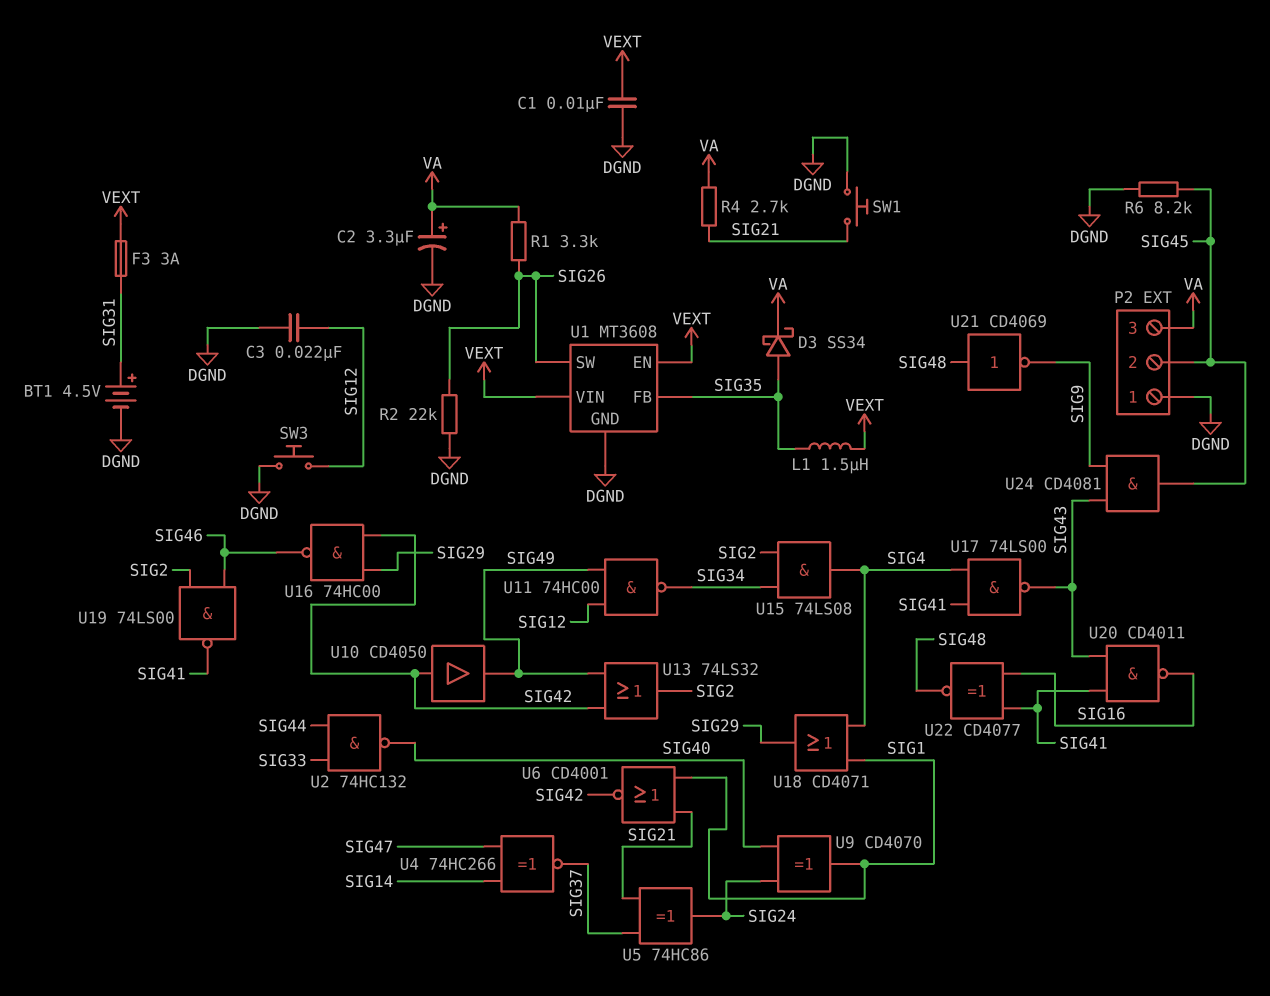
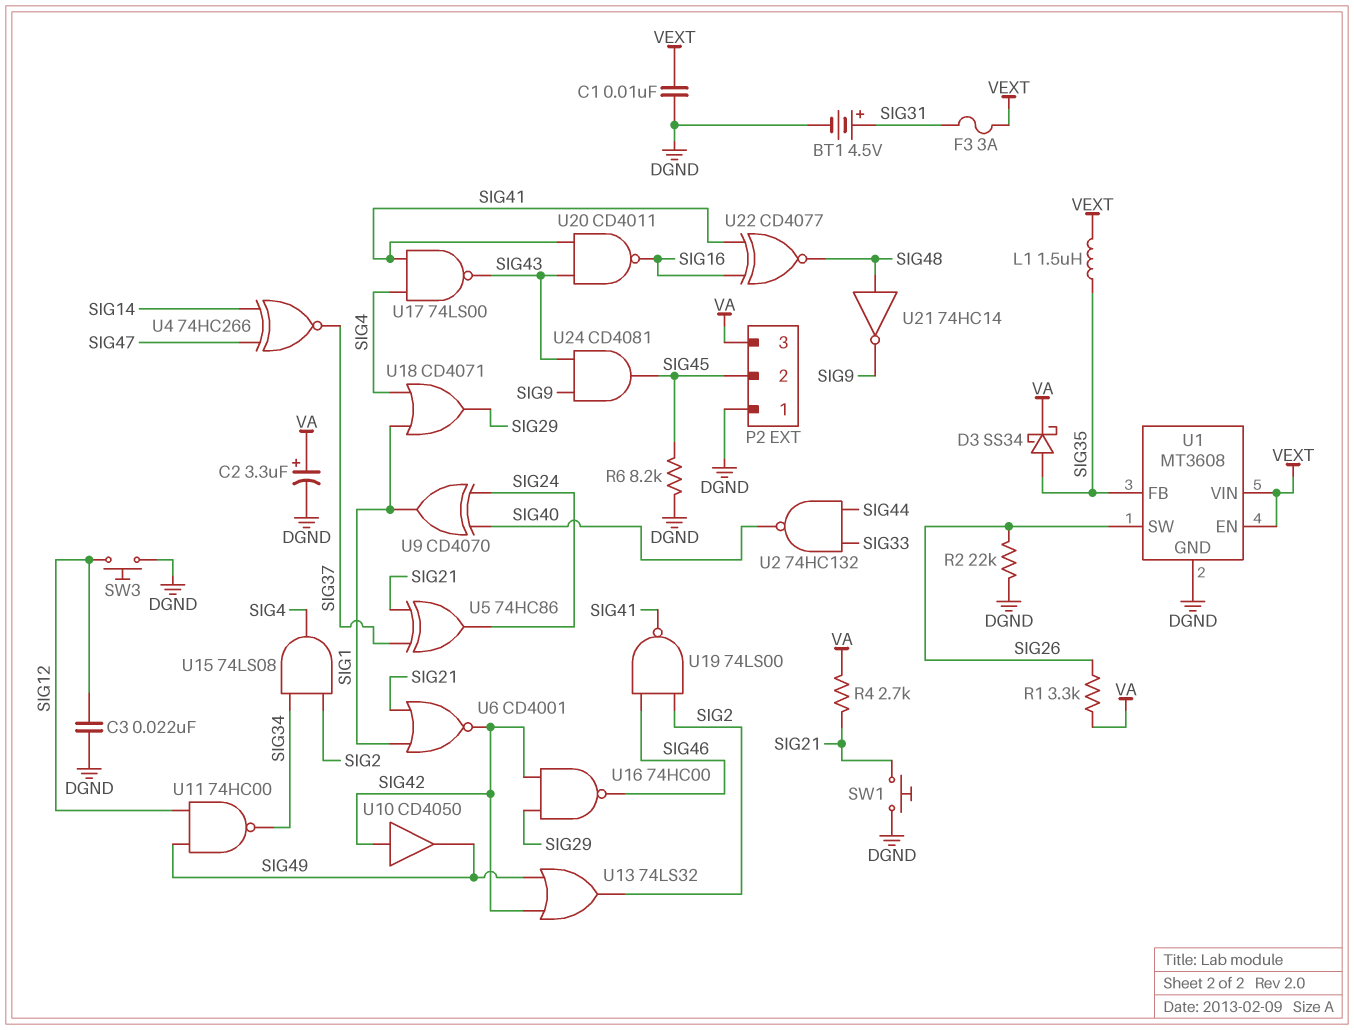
U21: NOT CD4069 (in SIG48, out SIG9) -> NOT 74HC14 (in SIG48, out SIG9)

